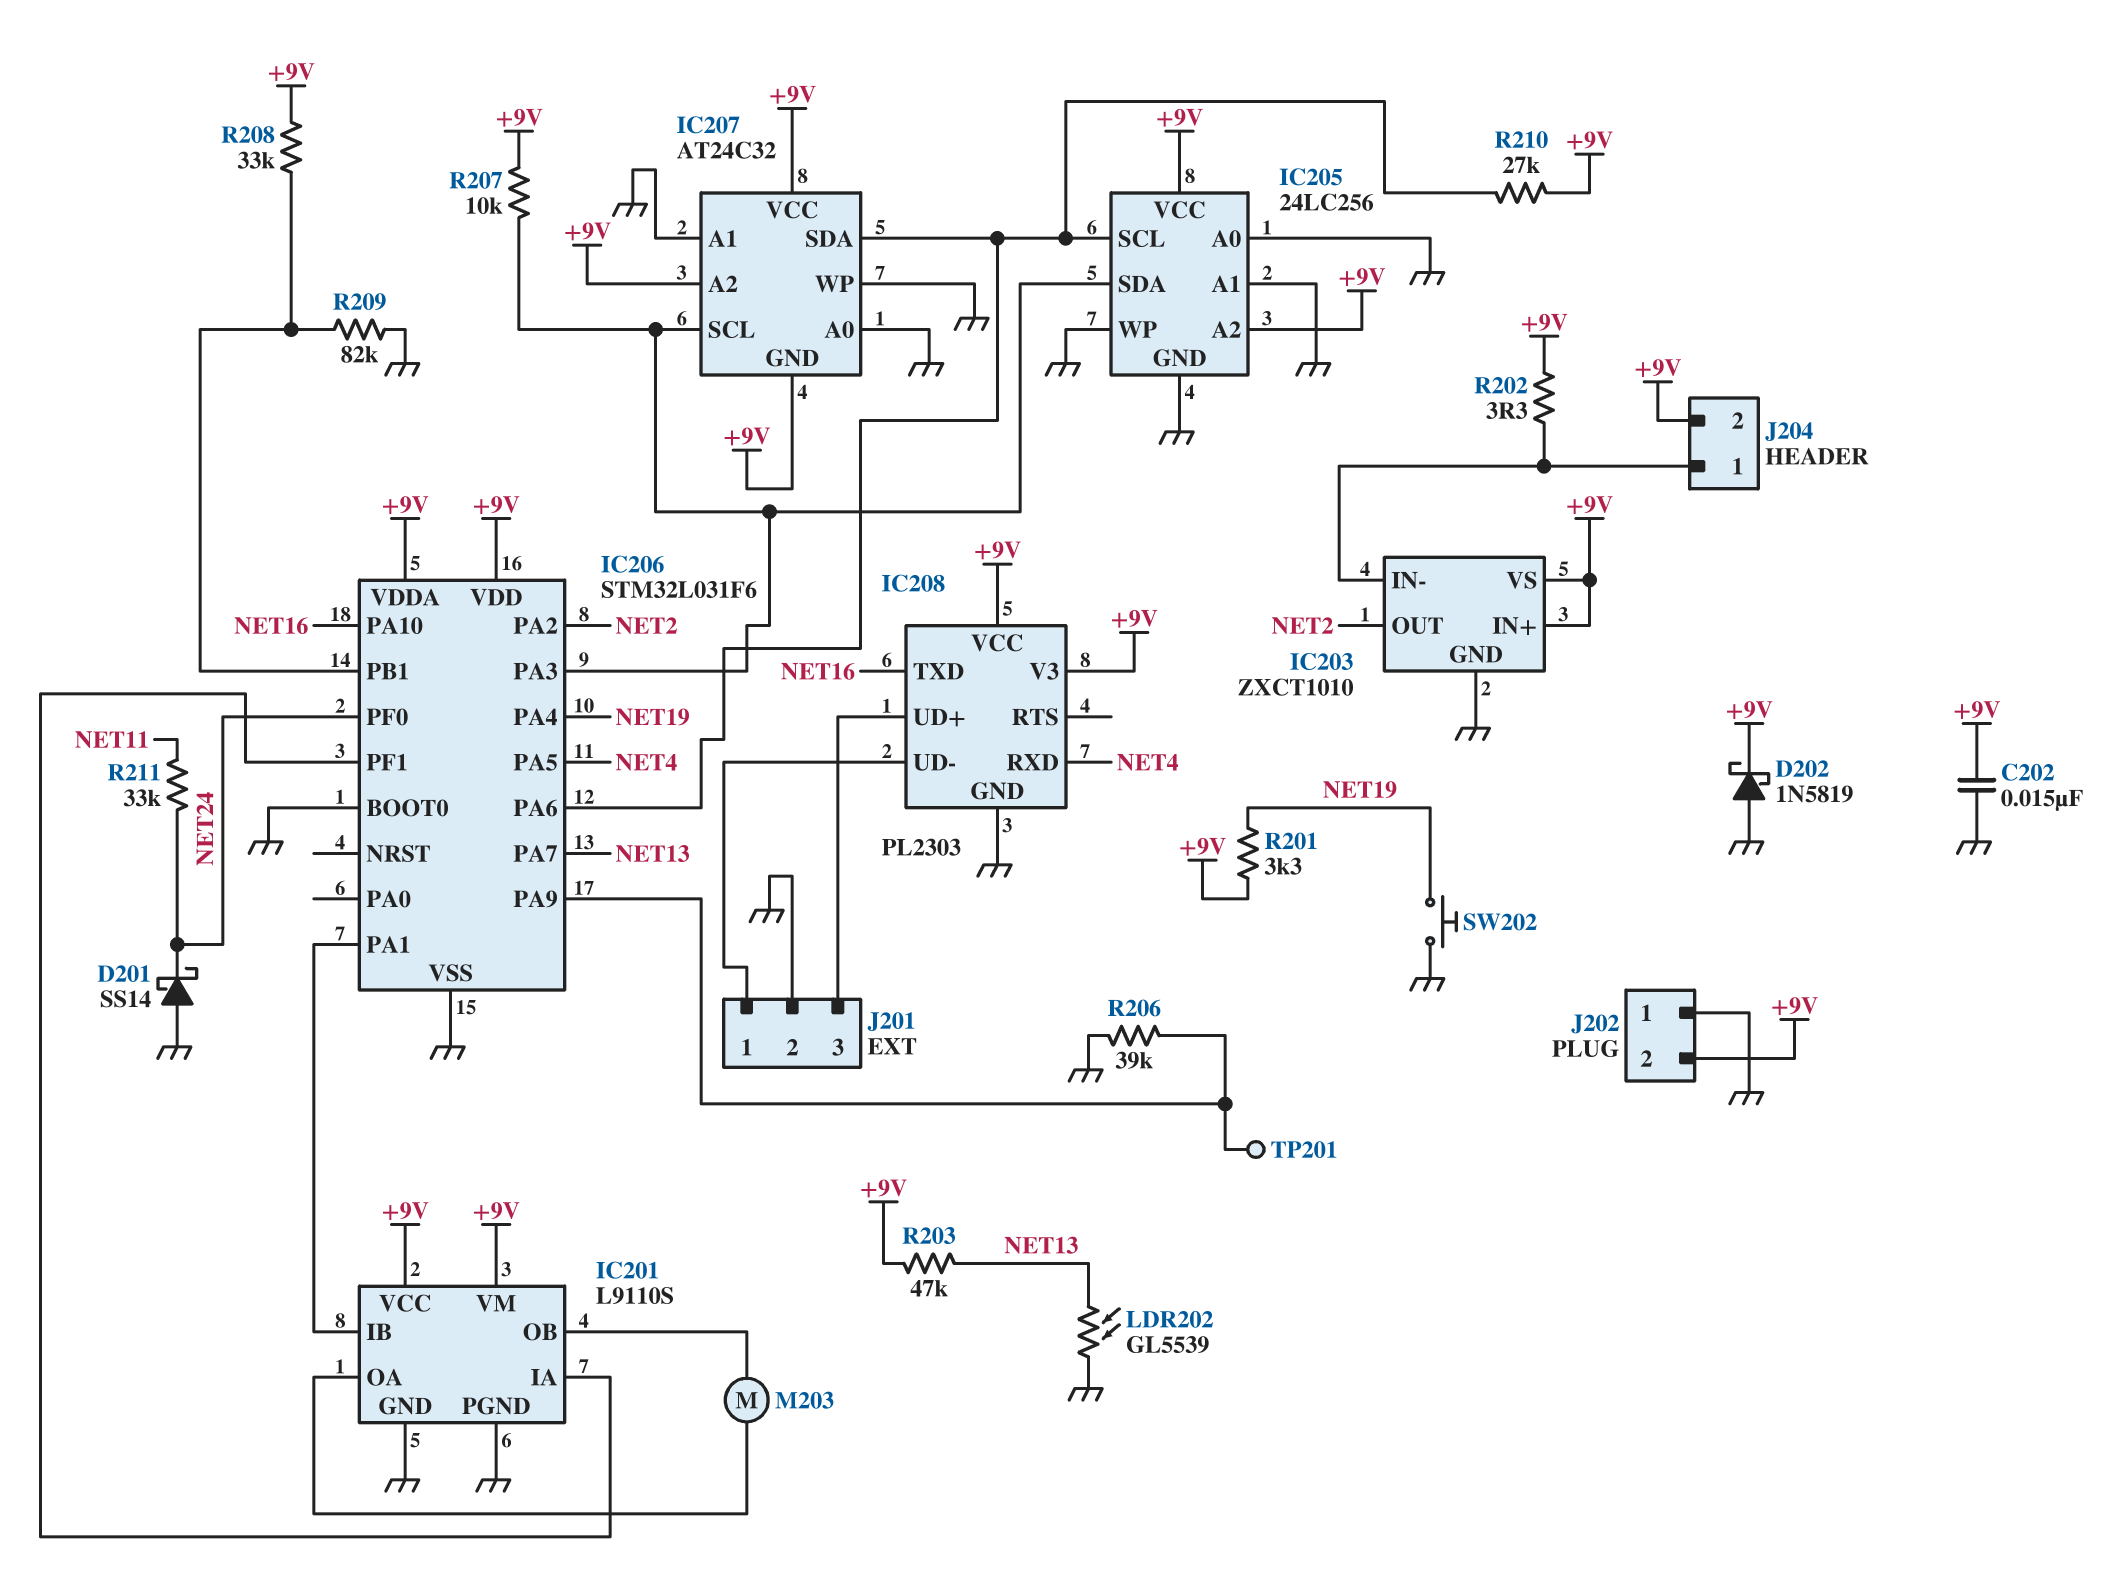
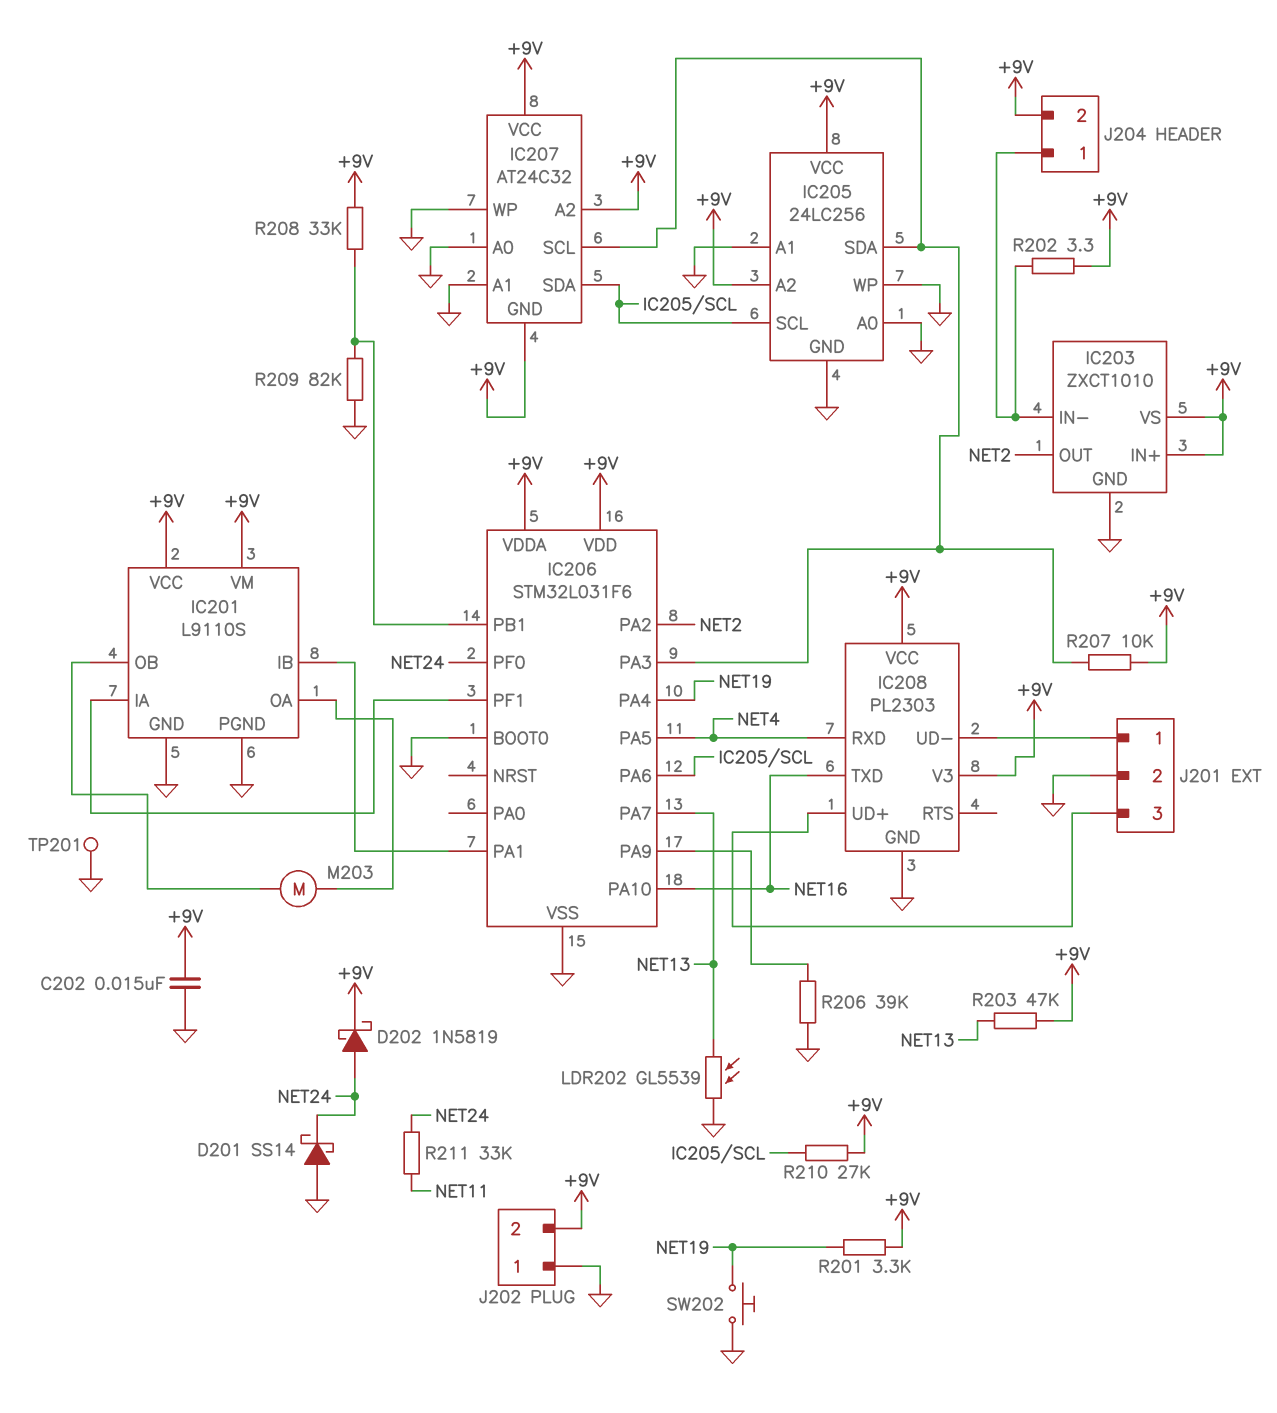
D202: schottky 1N5819 (A GND, K +9V) -> schottky 1N5819 (A NET24, K +9V)
TP201: test point (IC206/PA9) -> test point (GND)

